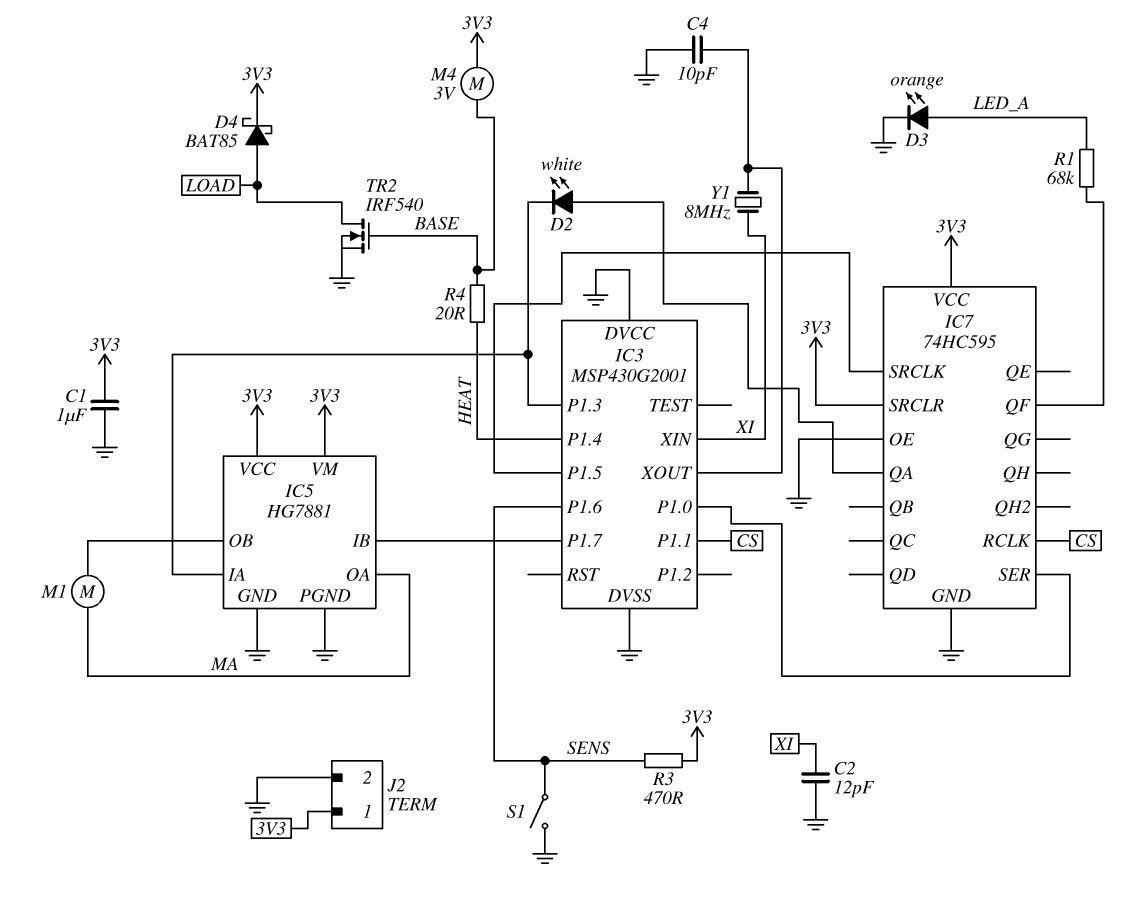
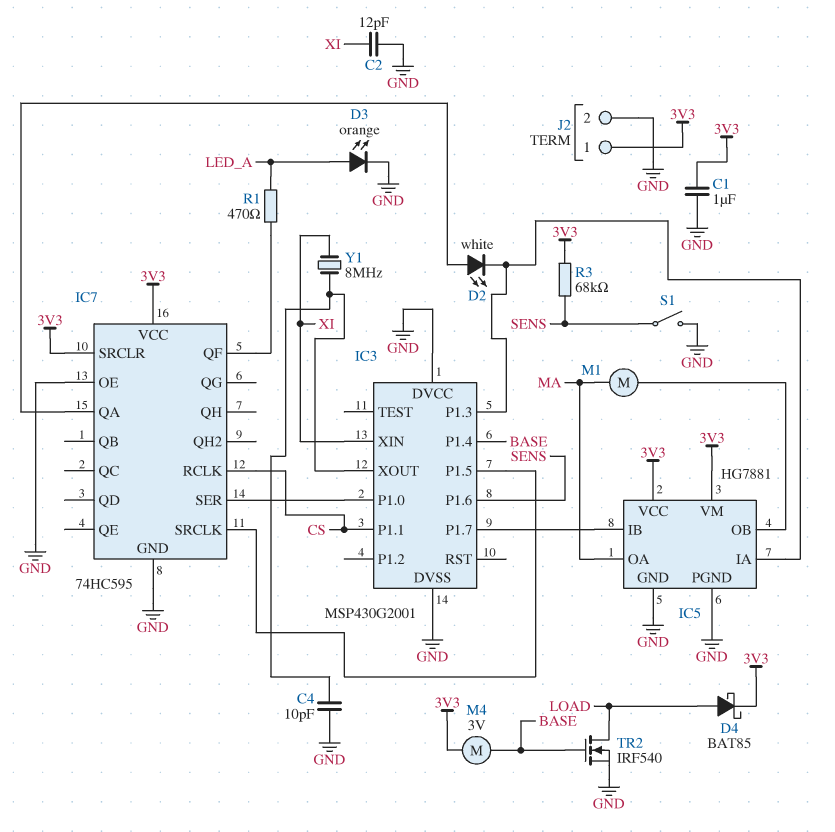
IC3 pin P1.4: HEAT -> BASE
R1: 68k (IC7/QF, LED_A) -> 470 (IC7/QF, LED_A)
R3: 470 (3V3, SENS) -> 68k (3V3, SENS)
R4: 20 (BASE, HEAT) -> none

